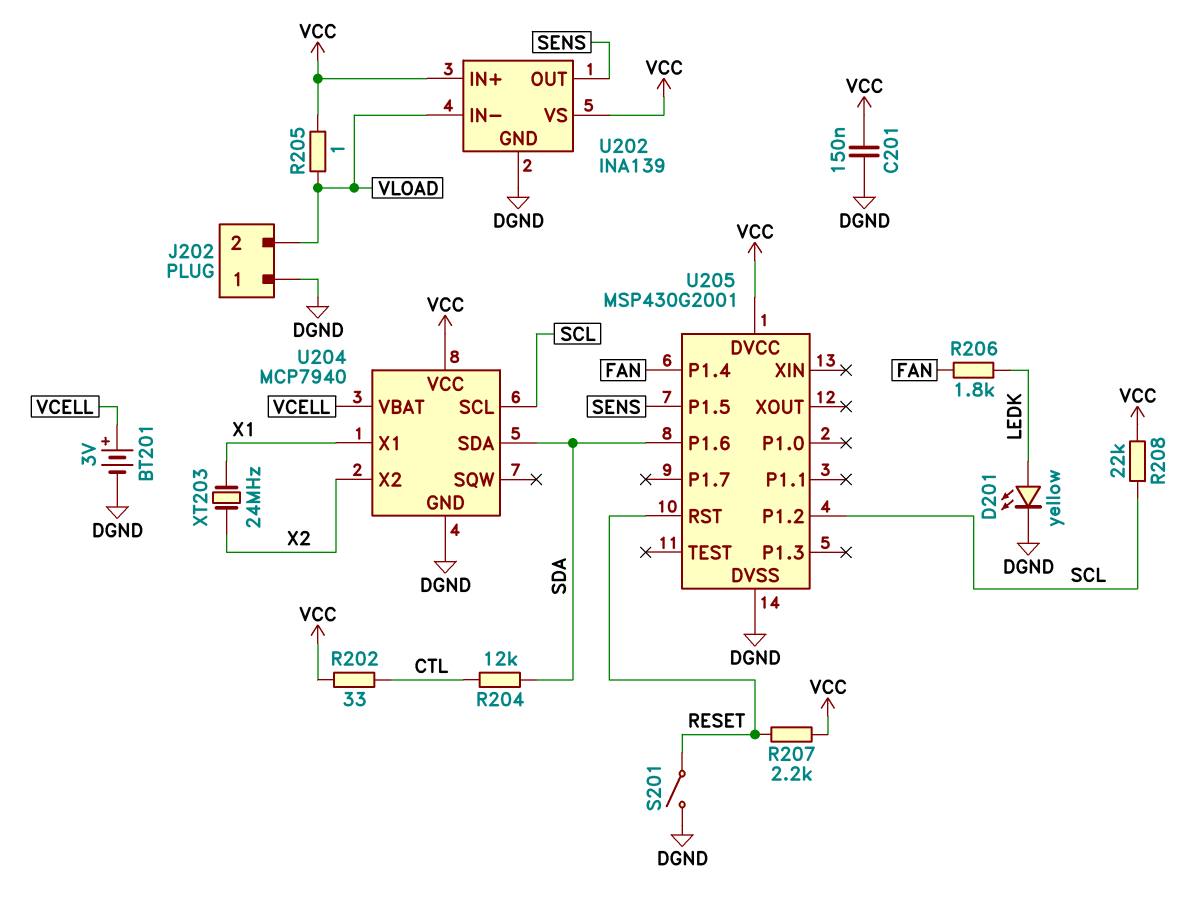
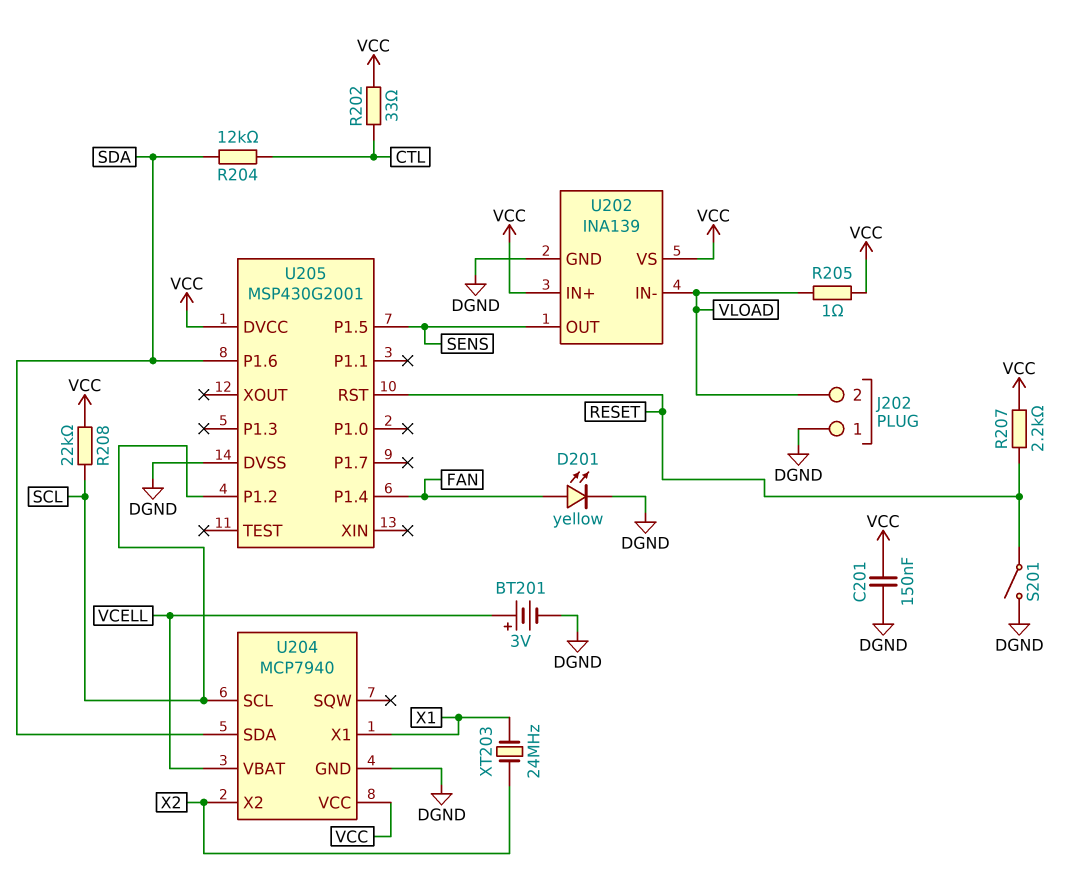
D201: LED yellow (A LEDK, K DGND) -> LED yellow (A FAN, K DGND)
R206: 1.8k (FAN, LEDK) -> none

